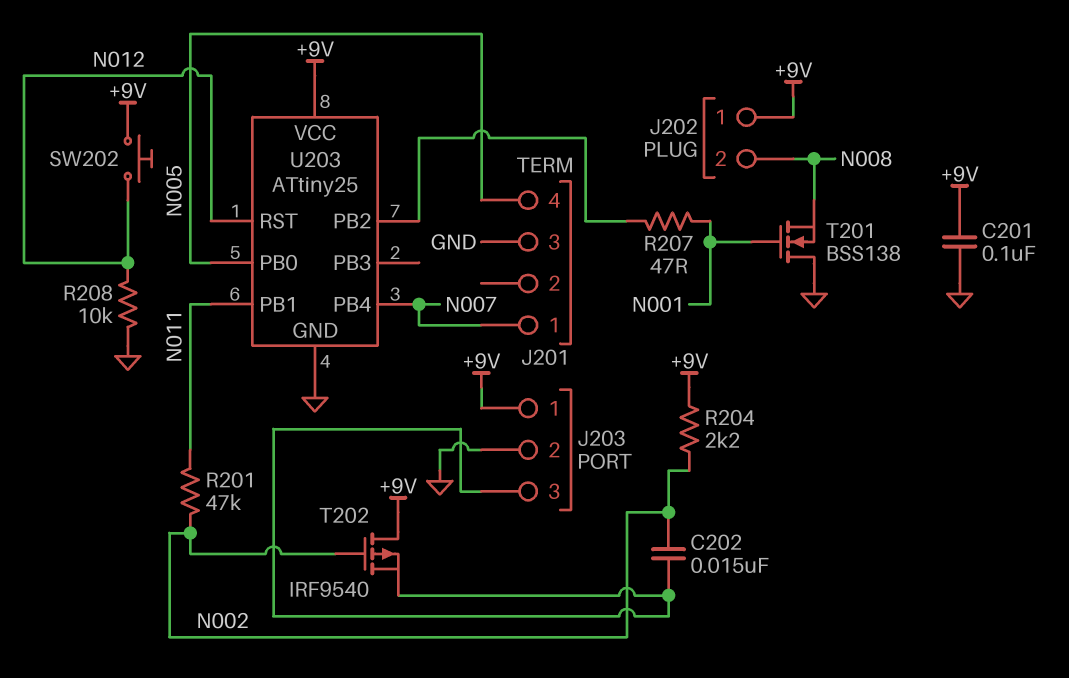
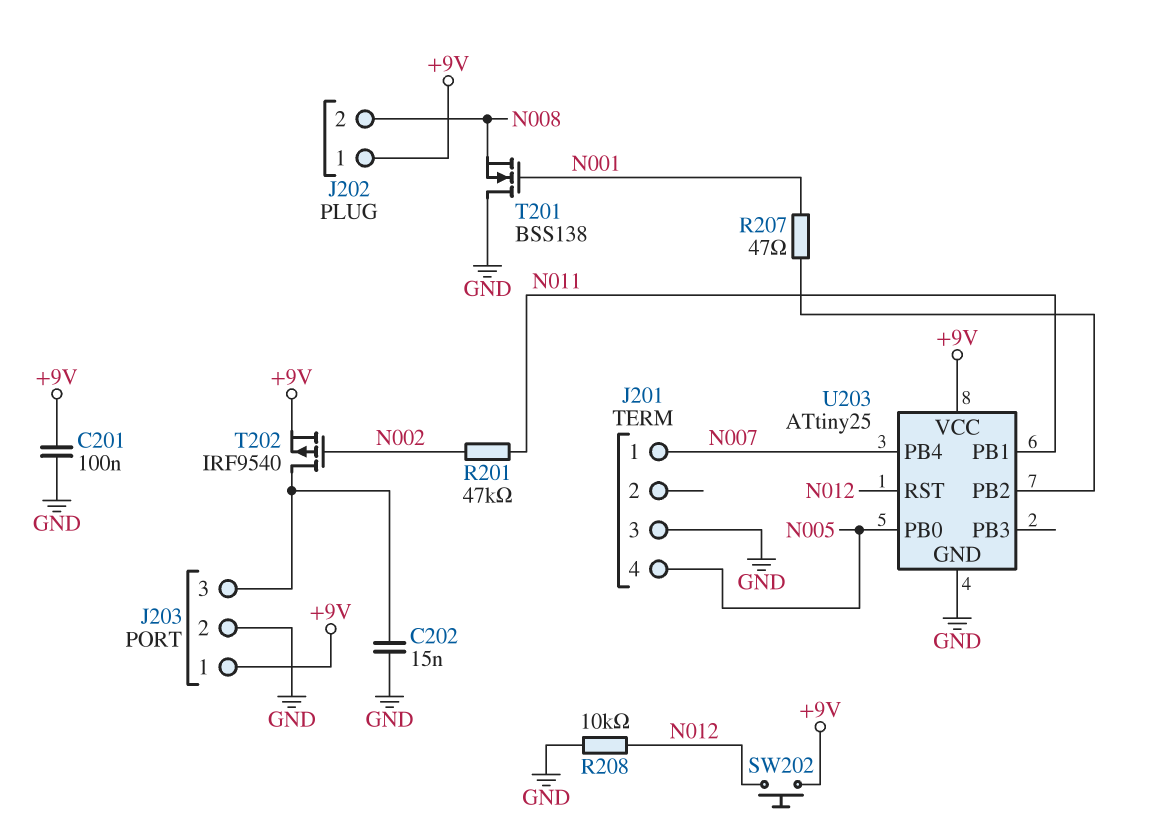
C202: 15nF (J203/3, N002) -> 15nF (GND, J203/3)
R204: 2.2k (+9V, N002) -> none
T202: PMOS IRF9540 (G N002, D +9V, S J203/3) -> PMOS IRF9540 (G N002, D J203/3, S +9V)

